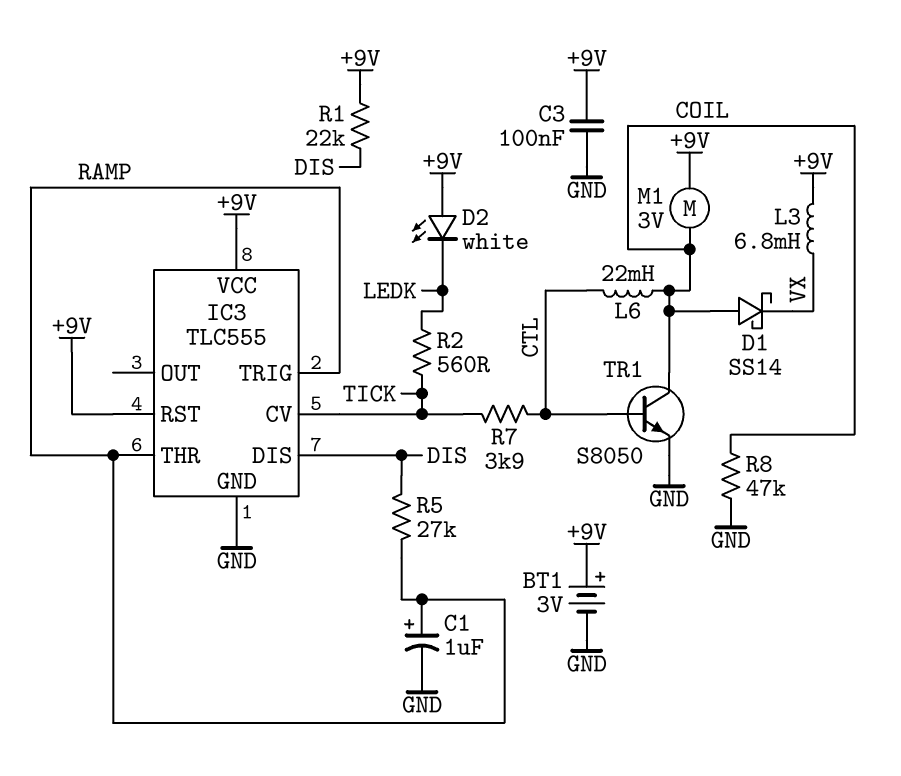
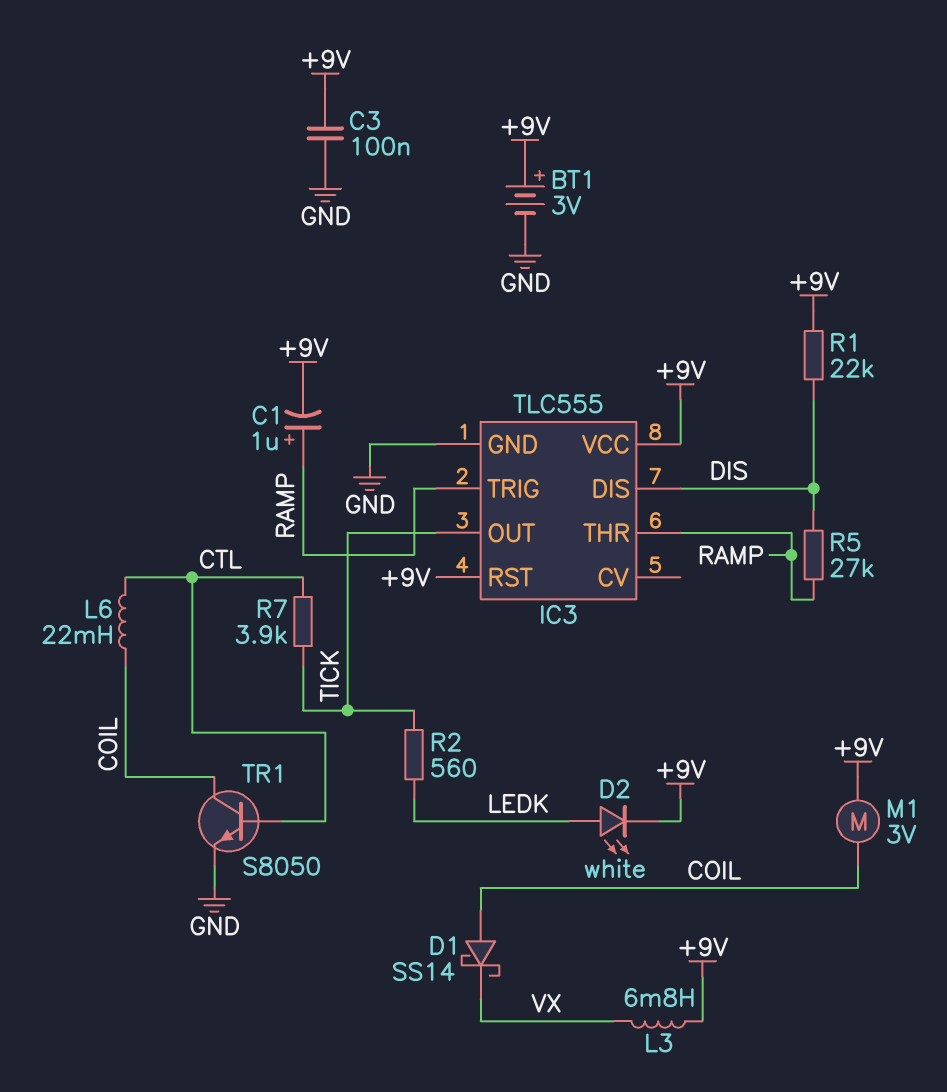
C1: 1uF (plus RAMP, minus GND) -> 1uF (plus RAMP, minus +9V)
D2: LED white (A +9V, K LEDK) -> LED white (A LEDK, K +9V)
IC3 pin CV: TICK -> none
IC3 pin OUT: none -> TICK
R8: 47k (COIL, GND) -> none

